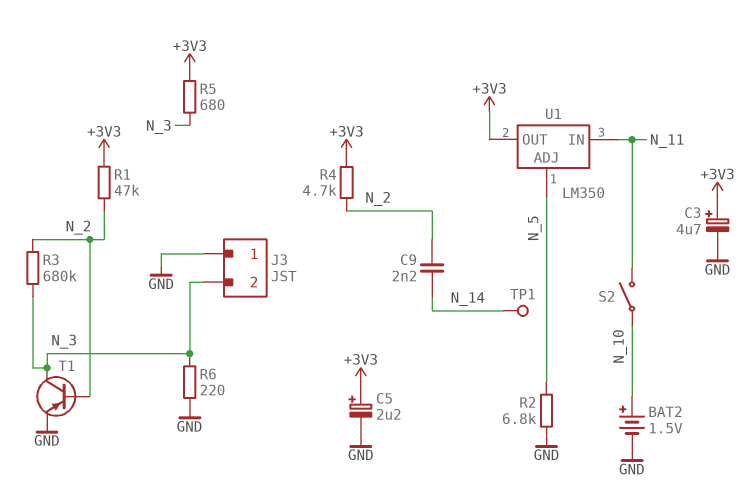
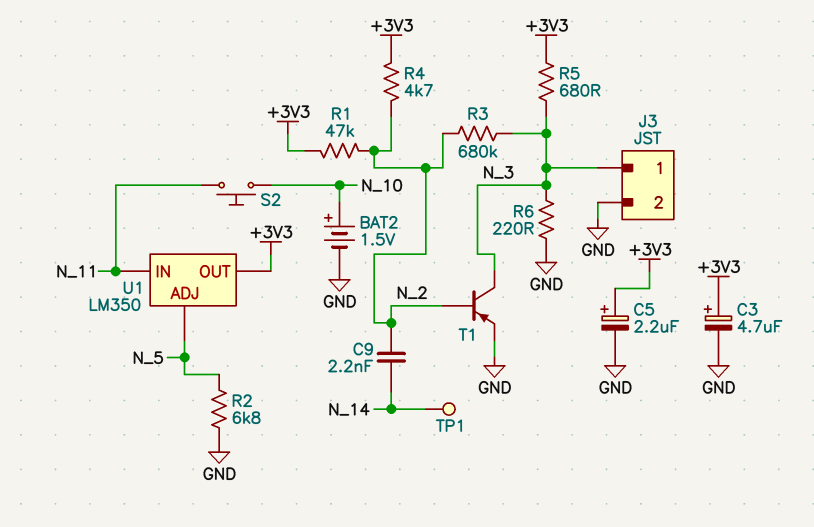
J3 pin 1: GND -> N_3
J3 pin 2: N_3 -> GND
S2: switch (N_10, N_11) -> button (N_10, N_11)

